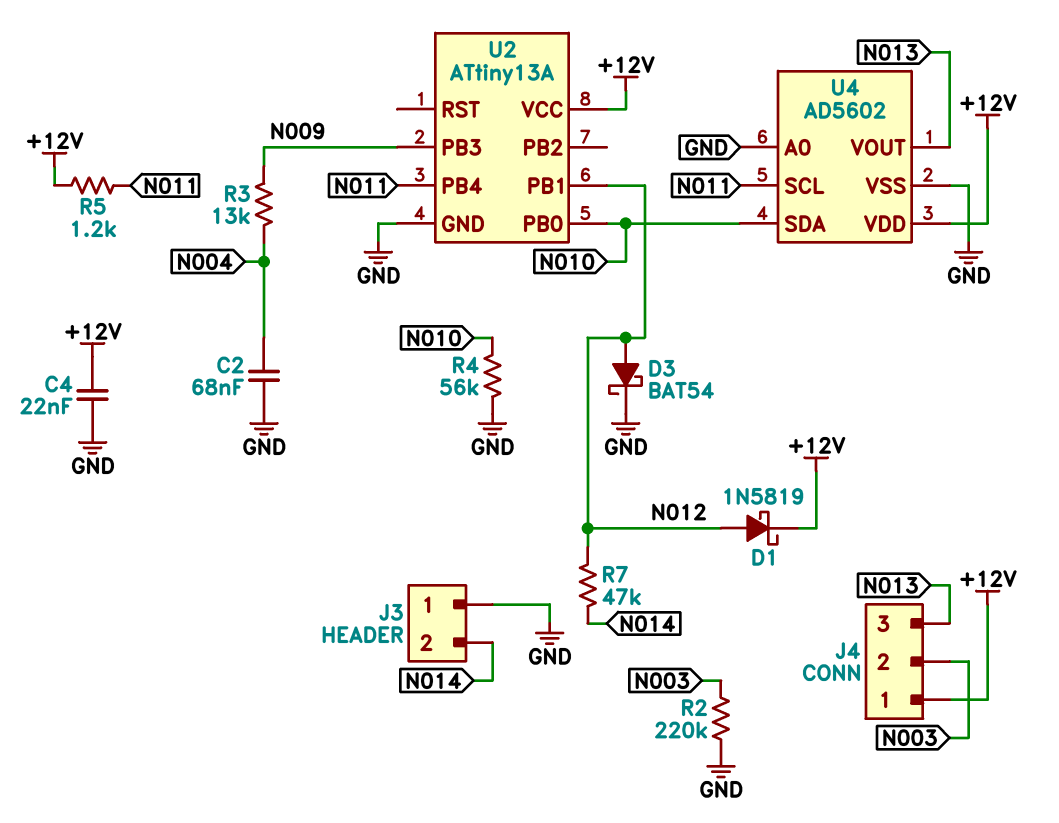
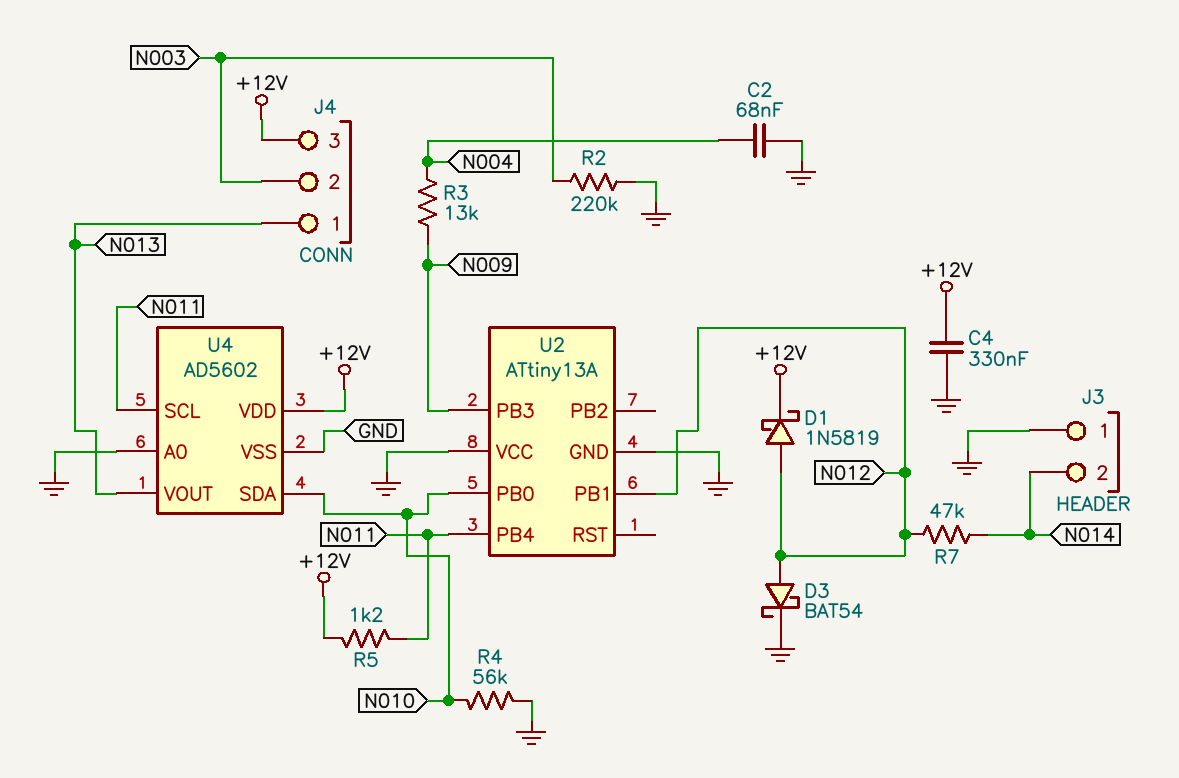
C4: 22nF (+12V, GND) -> 330nF (+12V, GND)
J4 pin 1: +12V -> N013
J4 pin 3: N013 -> +12V
U2 pin VCC: +12V -> GND

